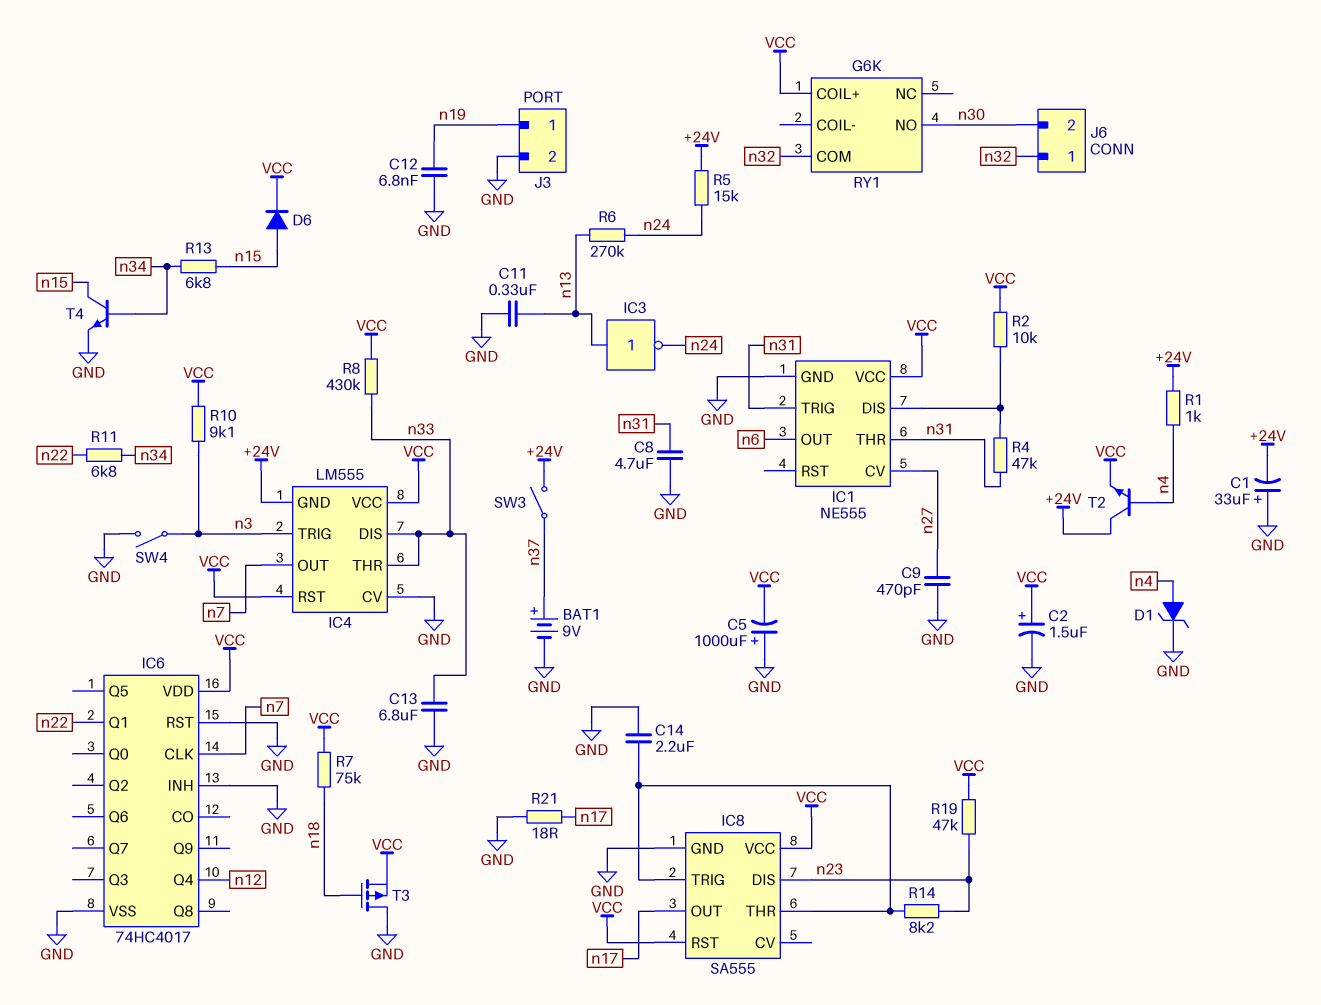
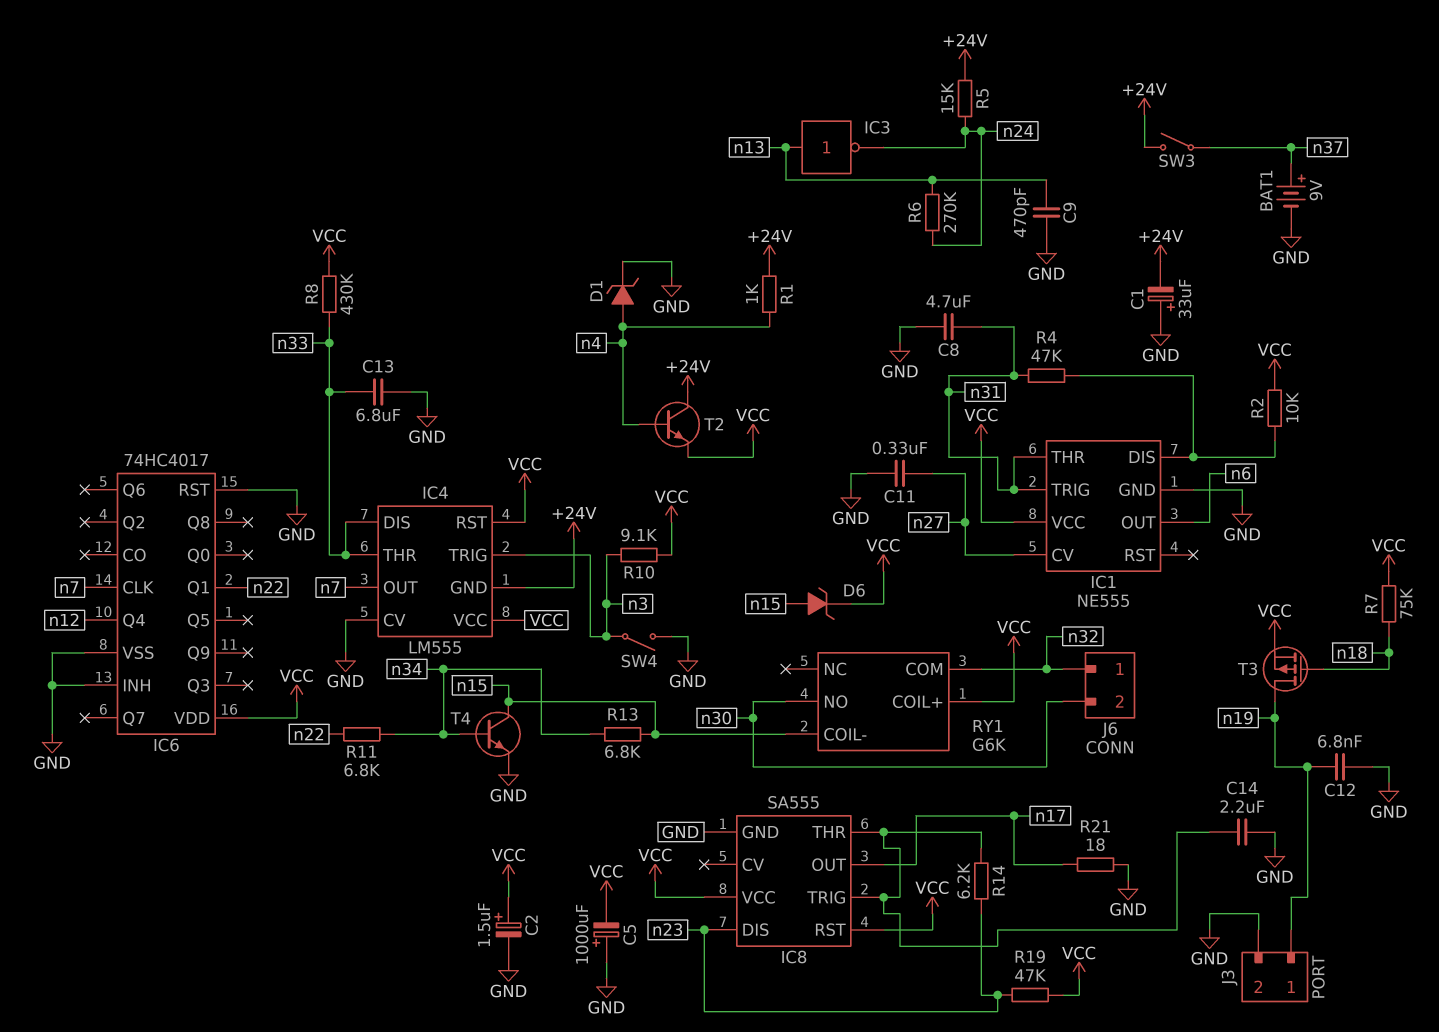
C9: 470pF (GND, n27) -> 470pF (GND, n13)
C11: 330nF (GND, n13) -> 330nF (GND, n27)
D6: diode (A n15, K VCC) -> zener (A n15, K VCC)
R14: 8.2k (IC8/THR, n23) -> 6.2k (IC8/THR, n23)
RY1 pin COIL-: none -> n15
T3: PMOS (G n18, D GND, S VCC) -> PMOS (G n18, D n19, S VCC)

